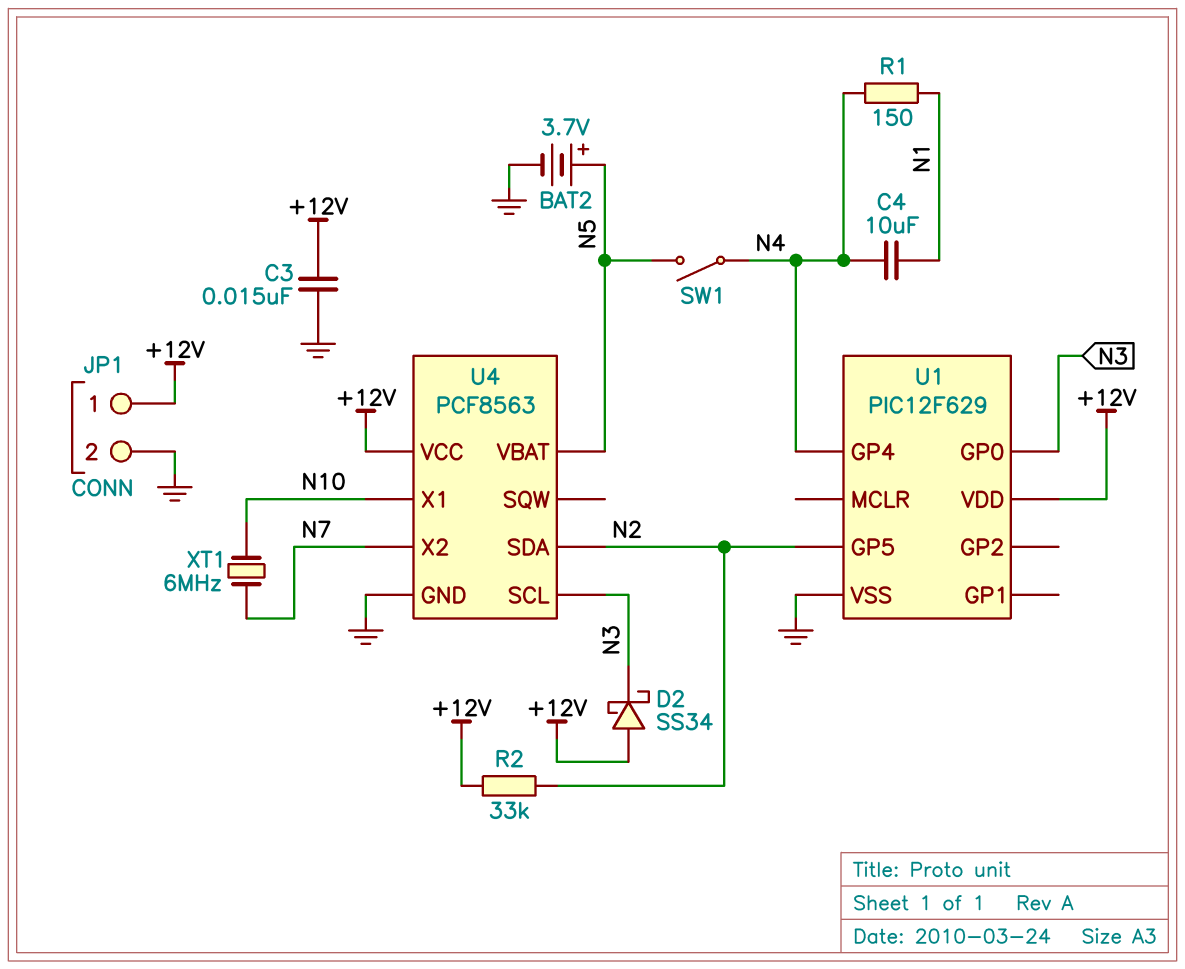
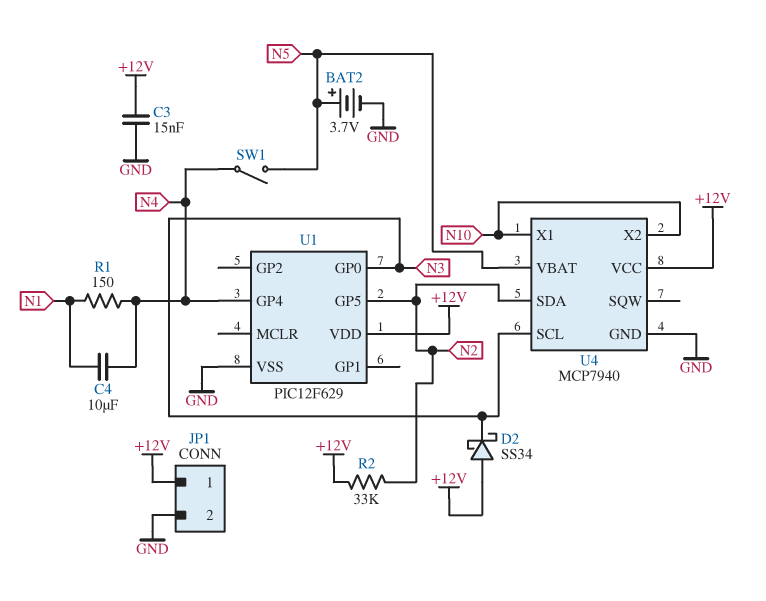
U4: PCF8563 -> MCP7940
U4 pin X2: N7 -> N10
XT1: 6MHz (N7, N10) -> none

